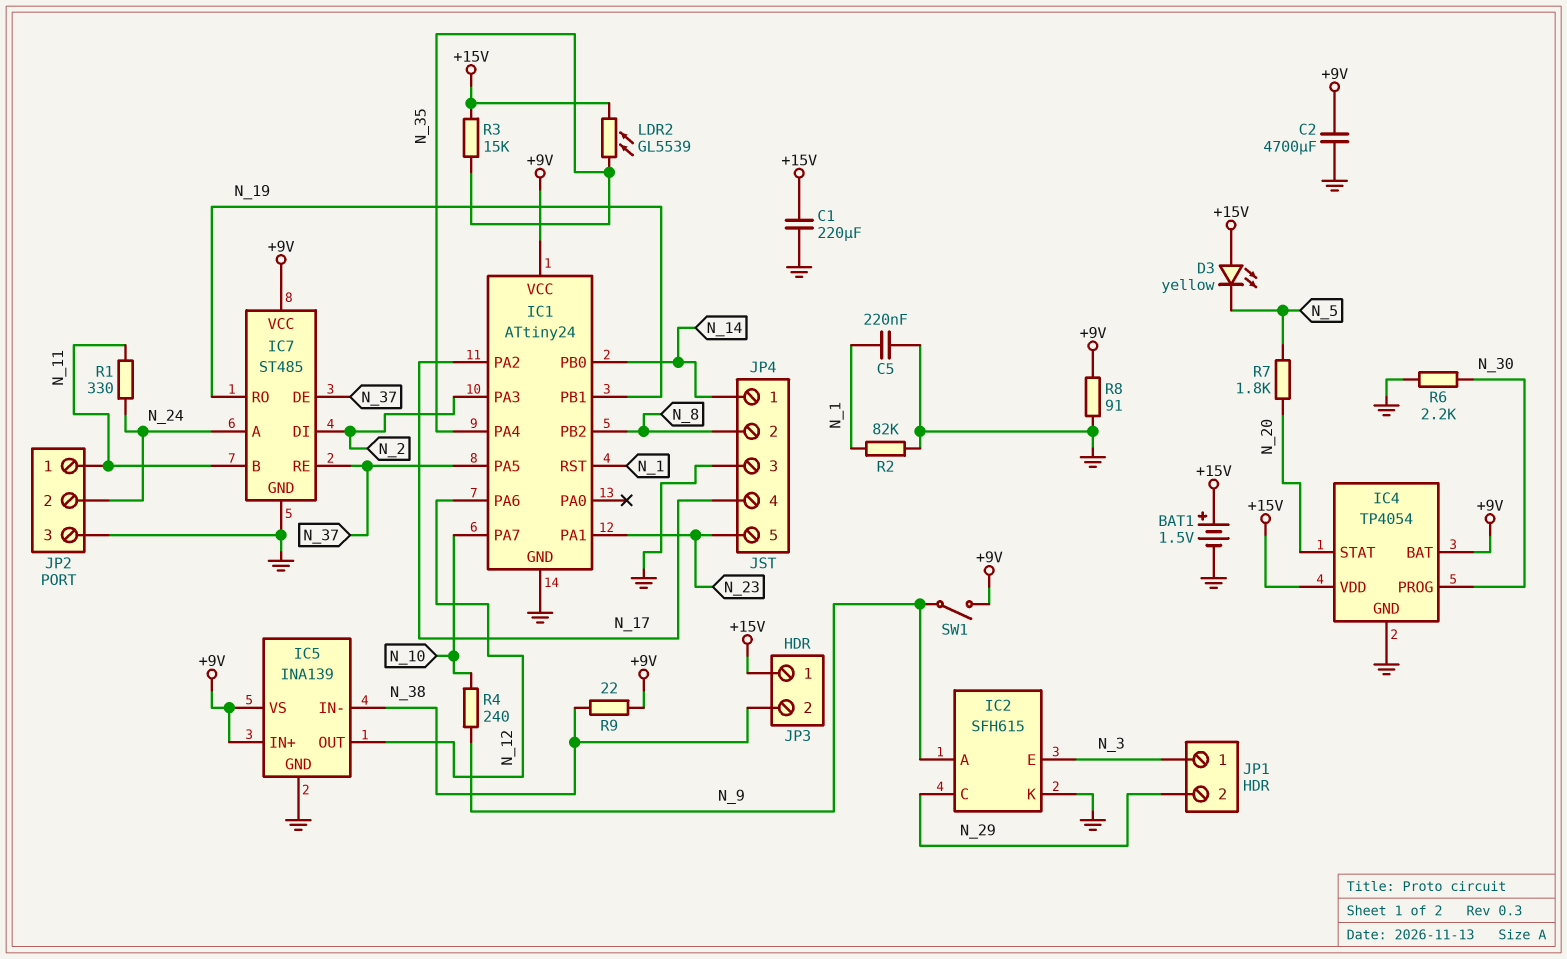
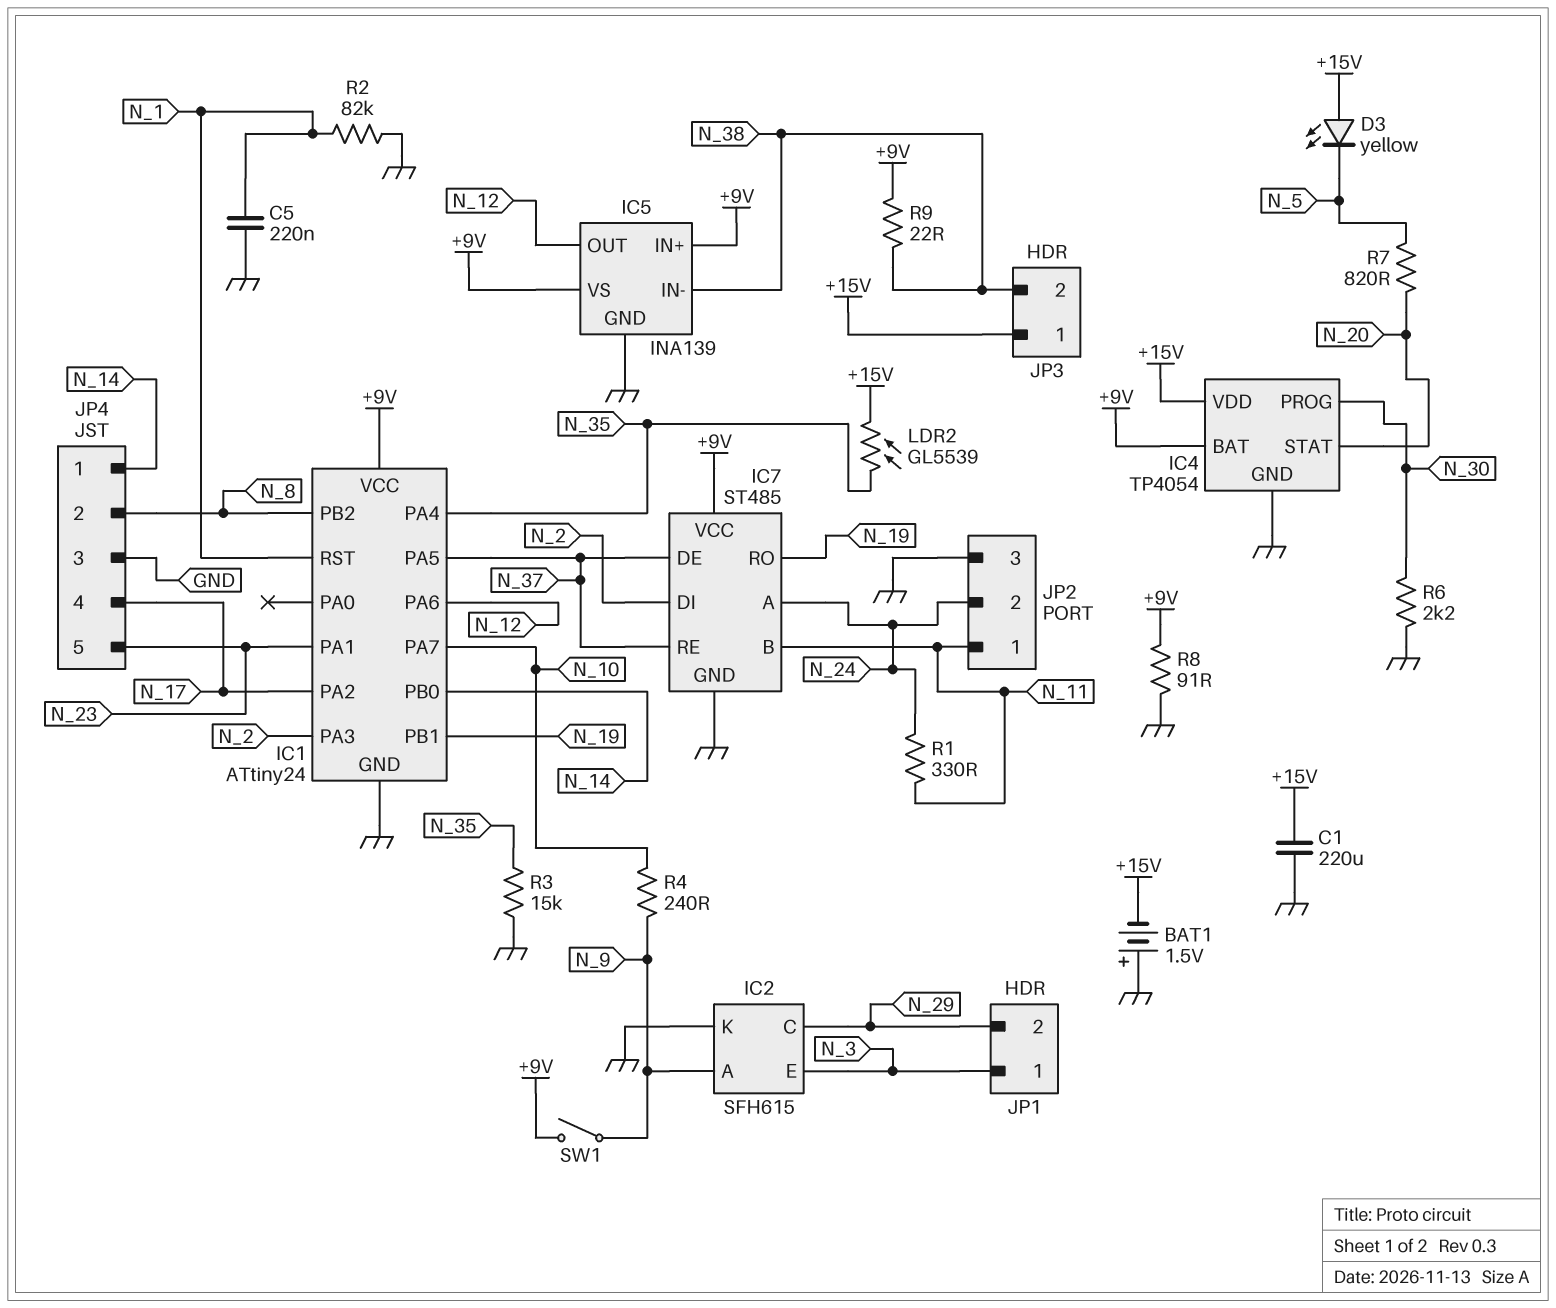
BAT1: 1.5V (plus +15V, minus GND) -> 1.5V (plus GND, minus +15V)
C2: 4700uF (+9V, GND) -> none
R3: 15k (+15V, N_35) -> 15k (GND, N_35)
R7: 1.8k (N_5, N_20) -> 820 (N_5, N_20)

